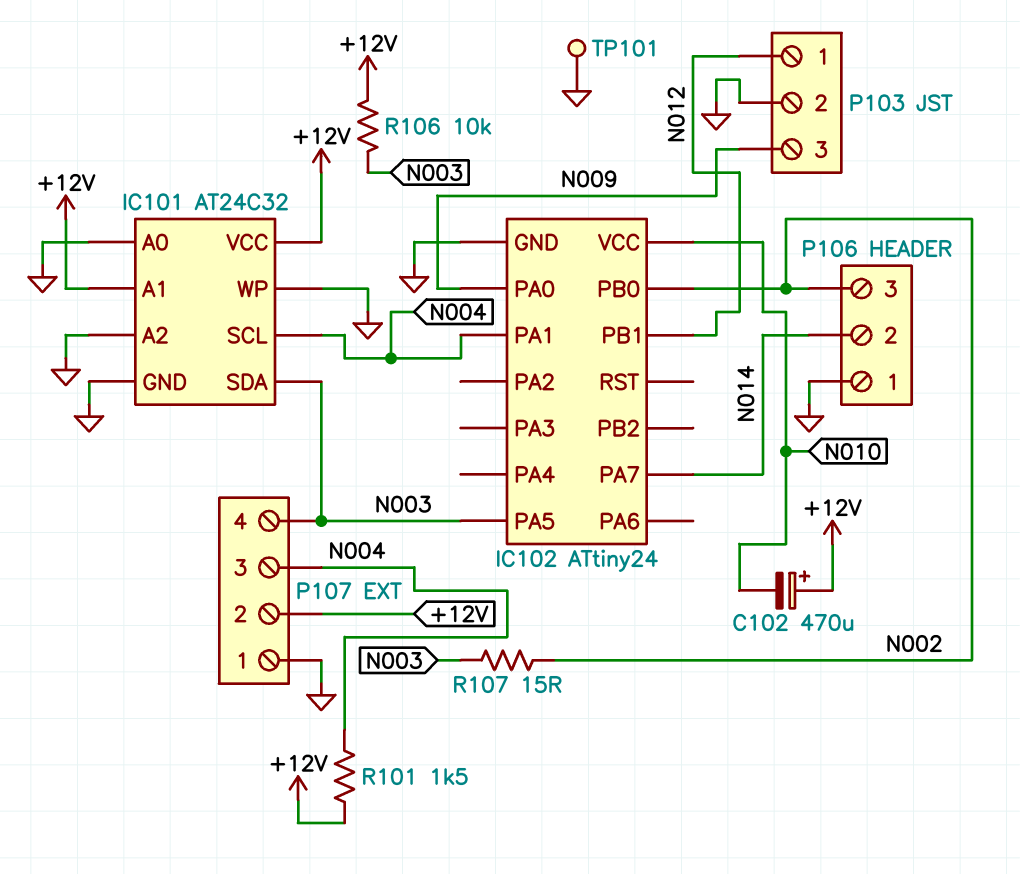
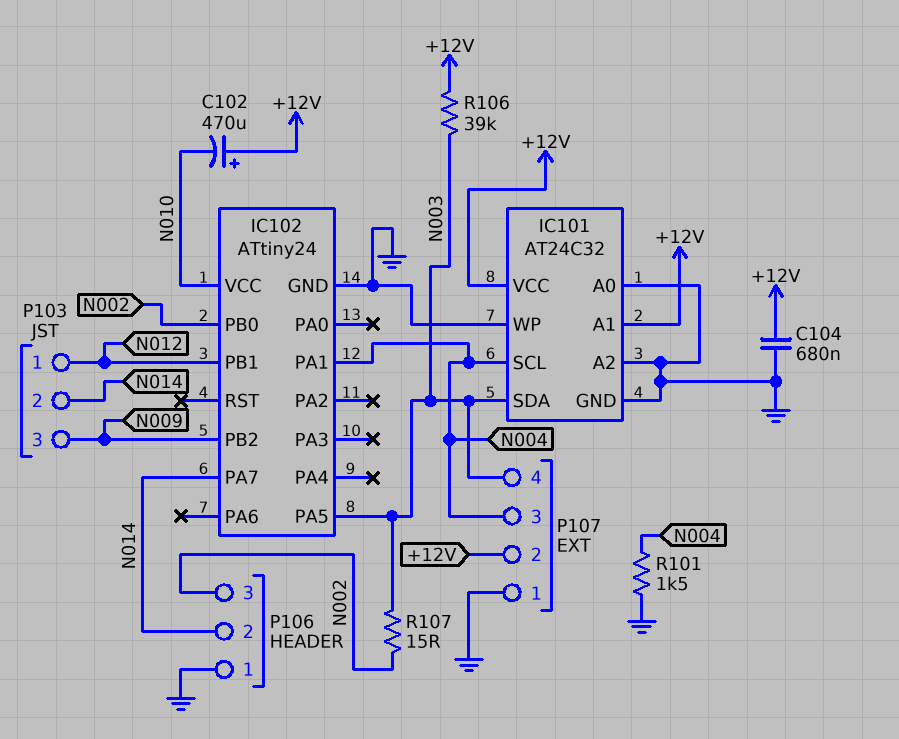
C104: none -> 680nF (+12V, GND)
IC102 pin PA0: N009 -> none
IC102 pin PB2: none -> N009
P103 pin 2: GND -> N014
R101: 1.5k (+12V, N004) -> 1.5k (GND, N004)
R106: 10k (+12V, N003) -> 39k (+12V, N003)
TP101: test point (GND) -> none

